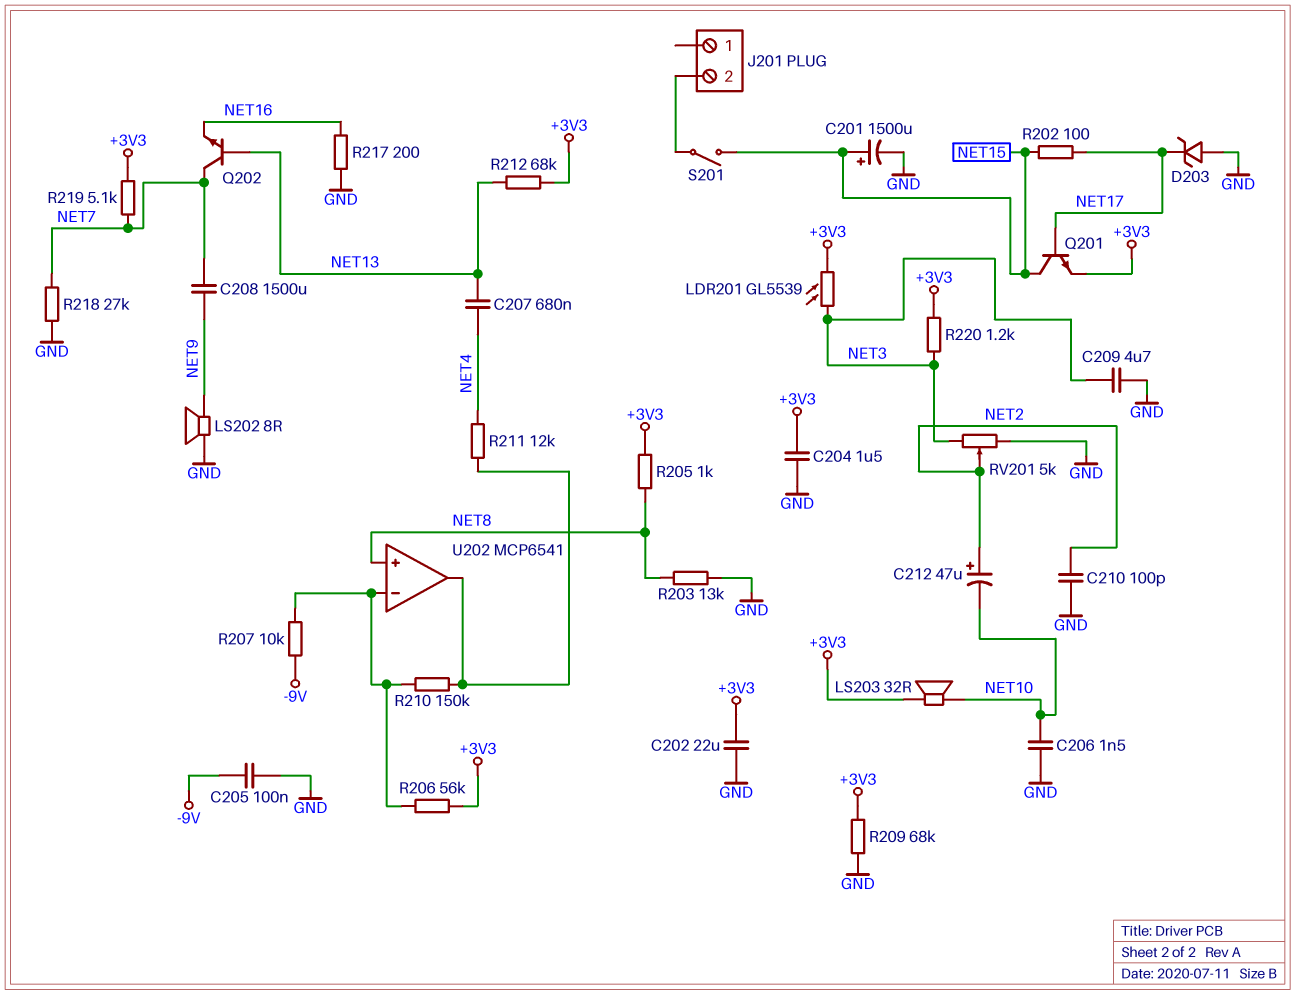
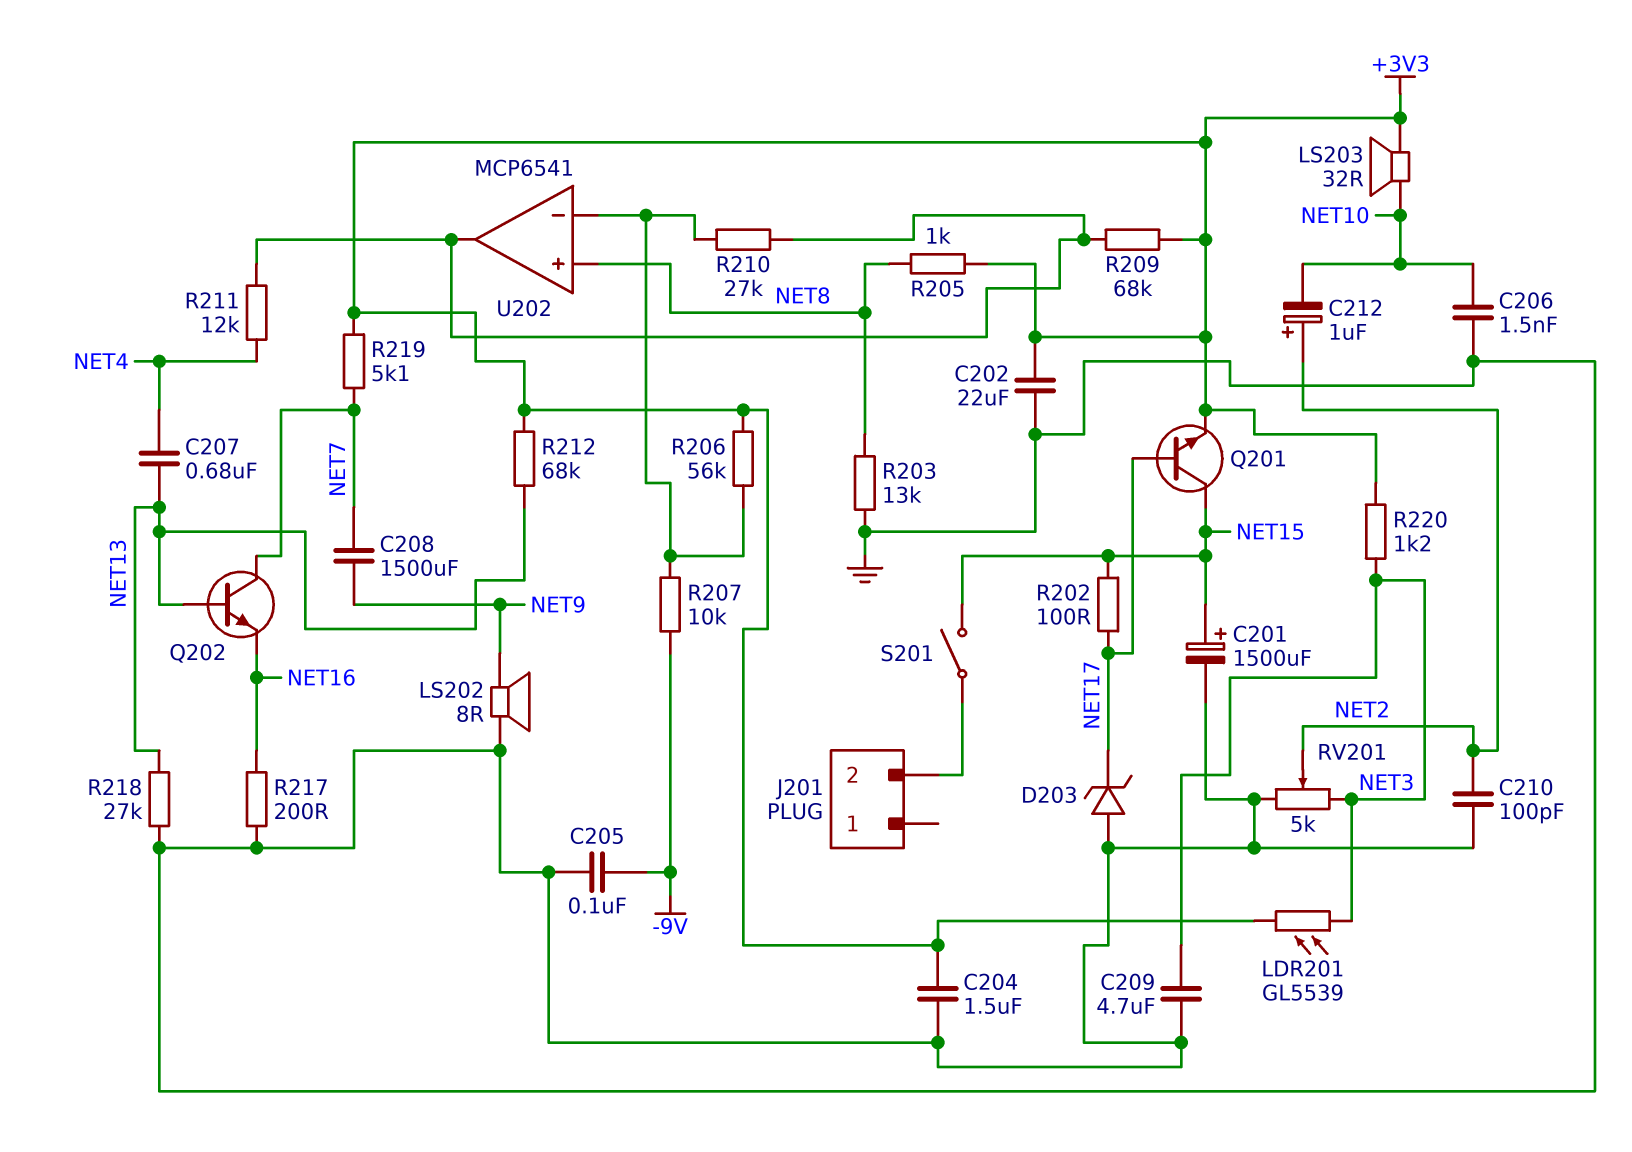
C212: 47uF (plus NET2, minus NET10) -> 1uF (plus NET2, minus NET10)
R209: 68k (+3V3, GND) -> 68k (+3V3, U202/out)
R210: 150k (U202/in-, U202/out) -> 27k (U202/in-, U202/out)
R218: 27k (GND, NET7) -> 27k (GND, NET13)

